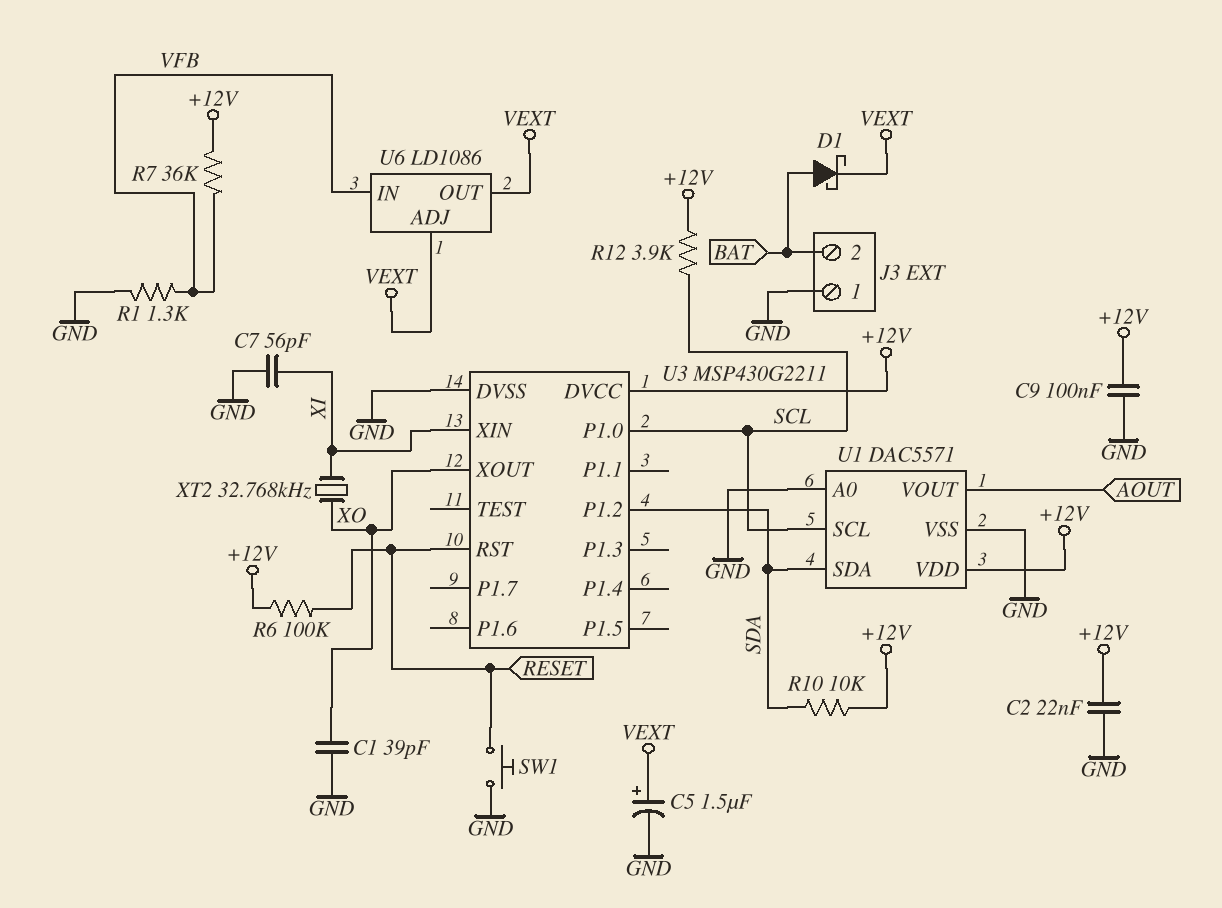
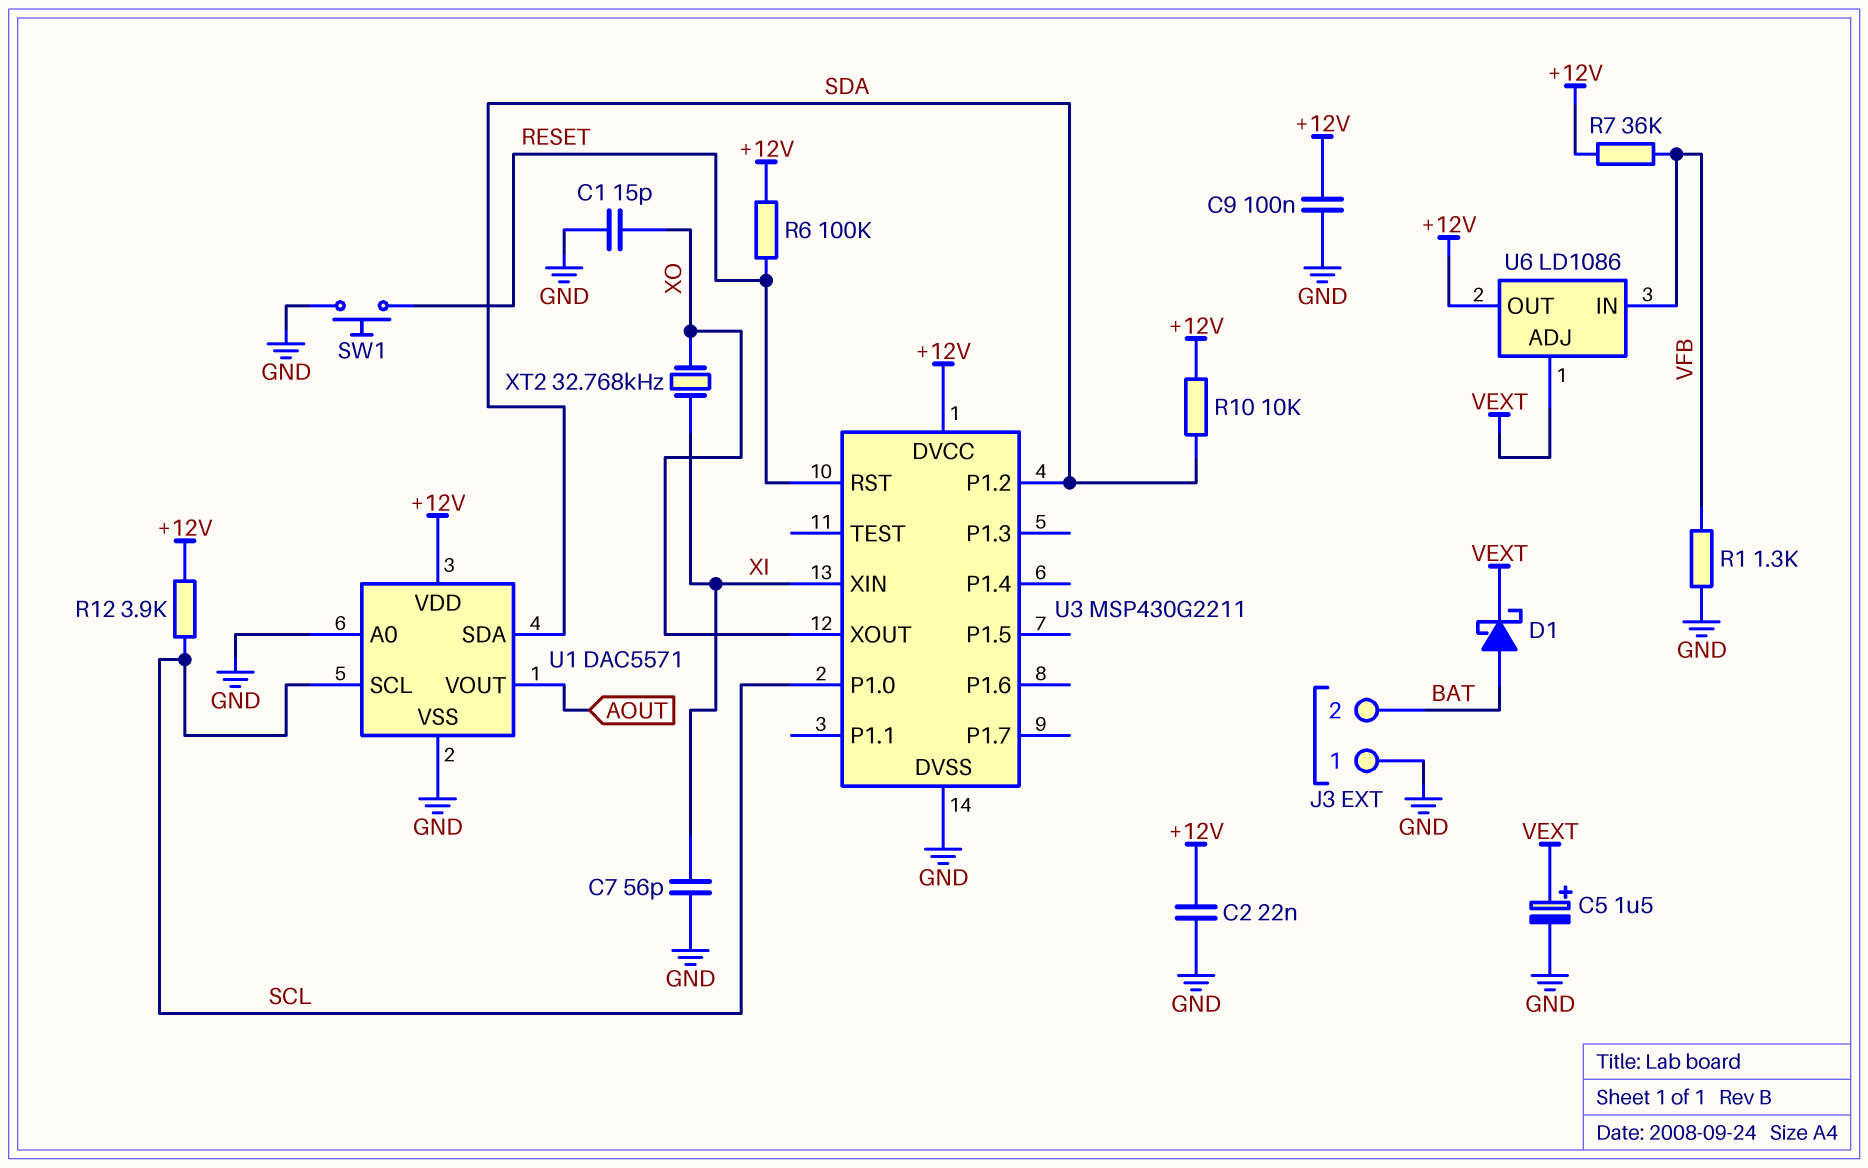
C1: 39pF (GND, XO) -> 15pF (GND, XO)
U6 pin OUT: VEXT -> +12V

